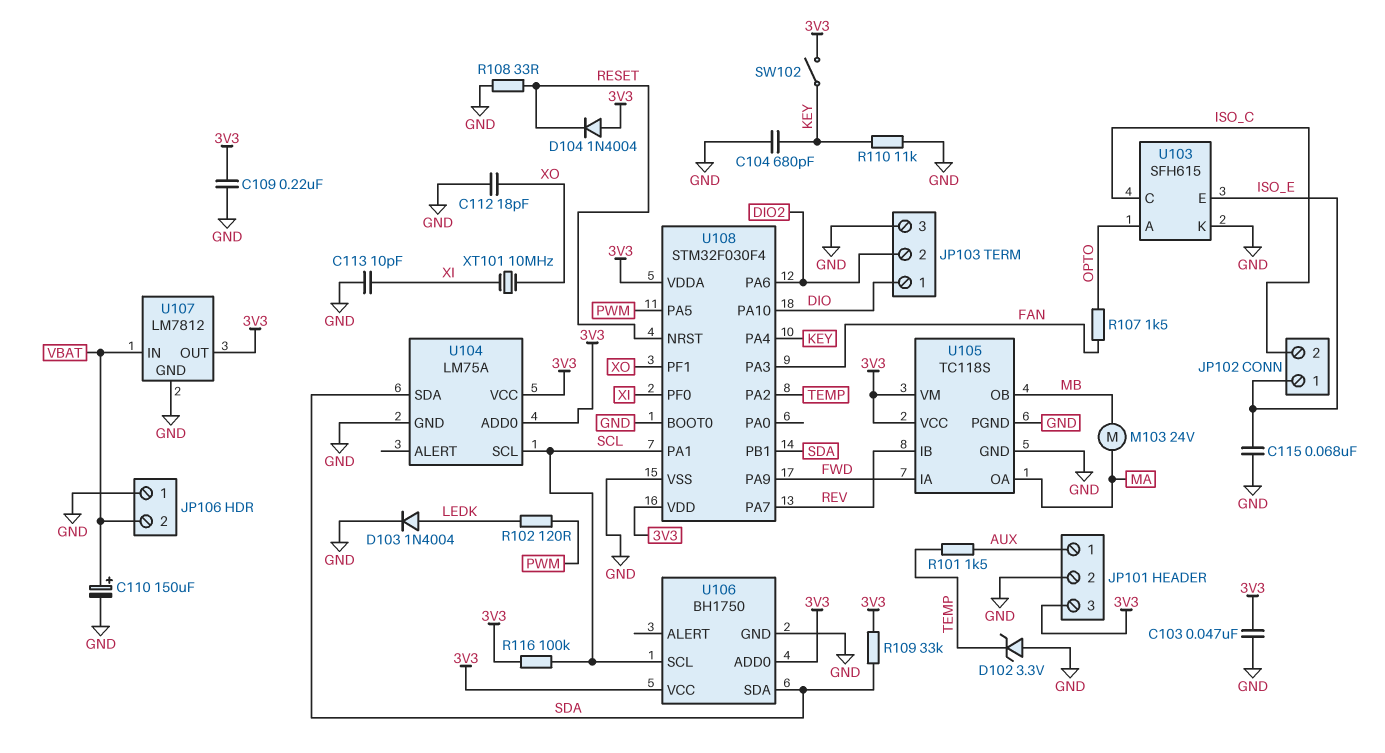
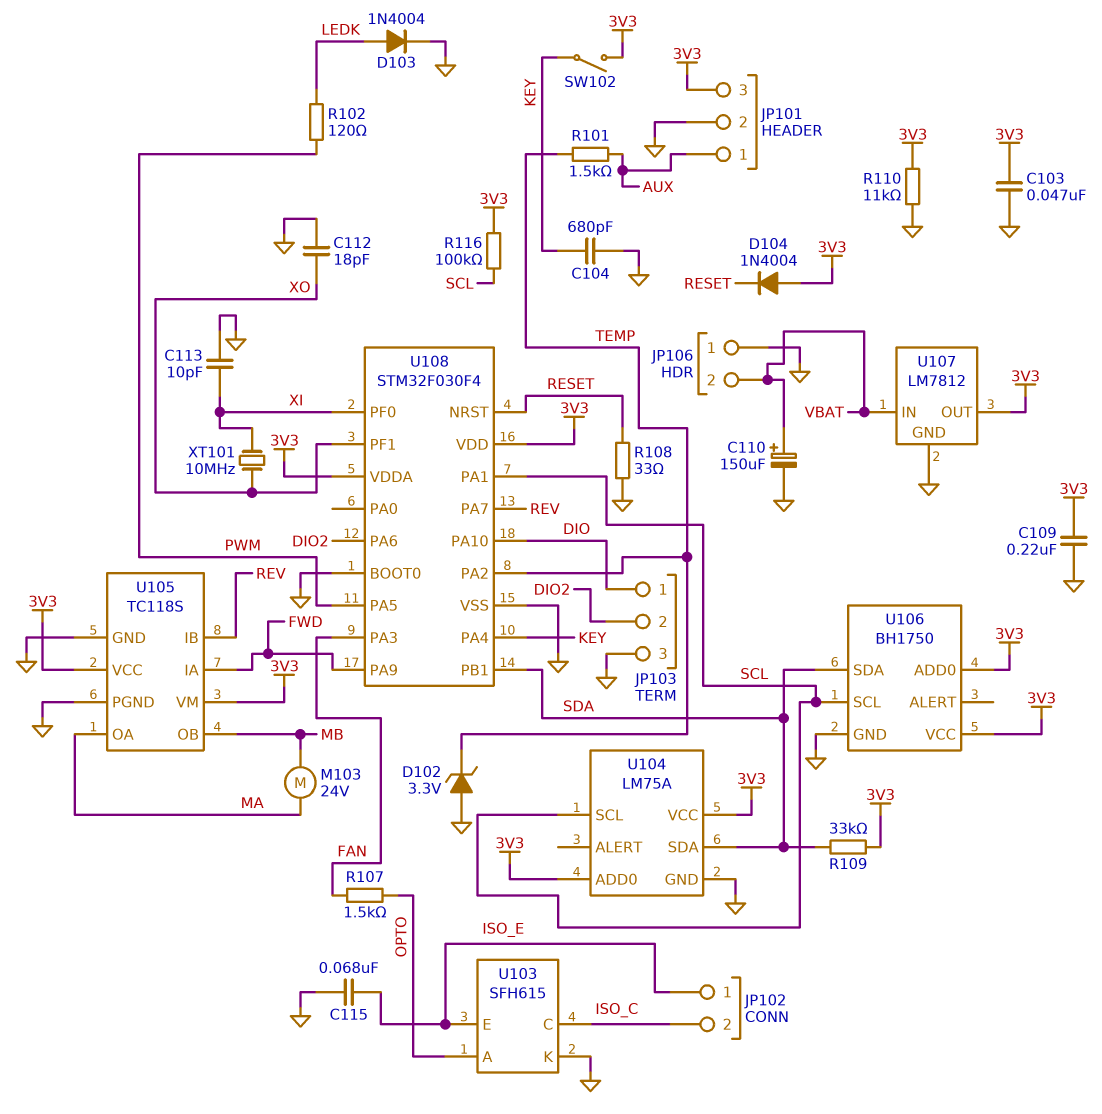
R110: 11k (GND, KEY) -> 11k (3V3, GND)

